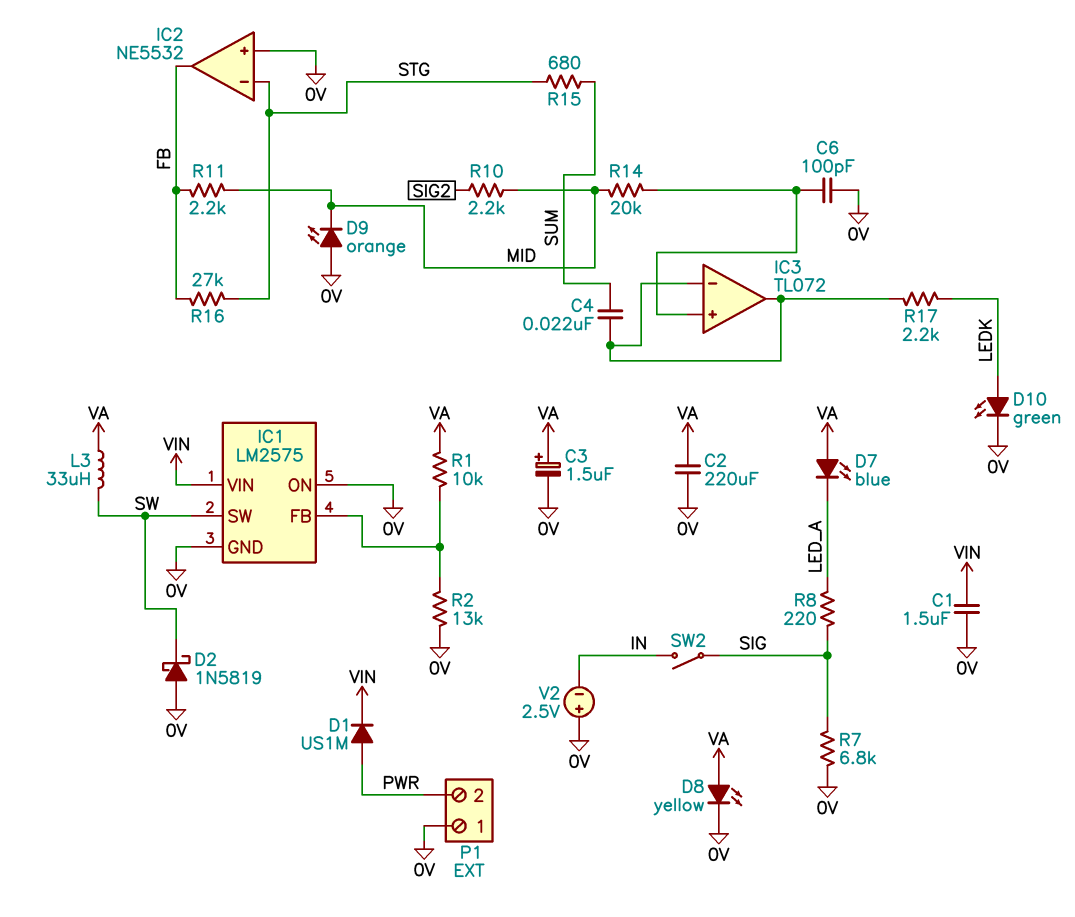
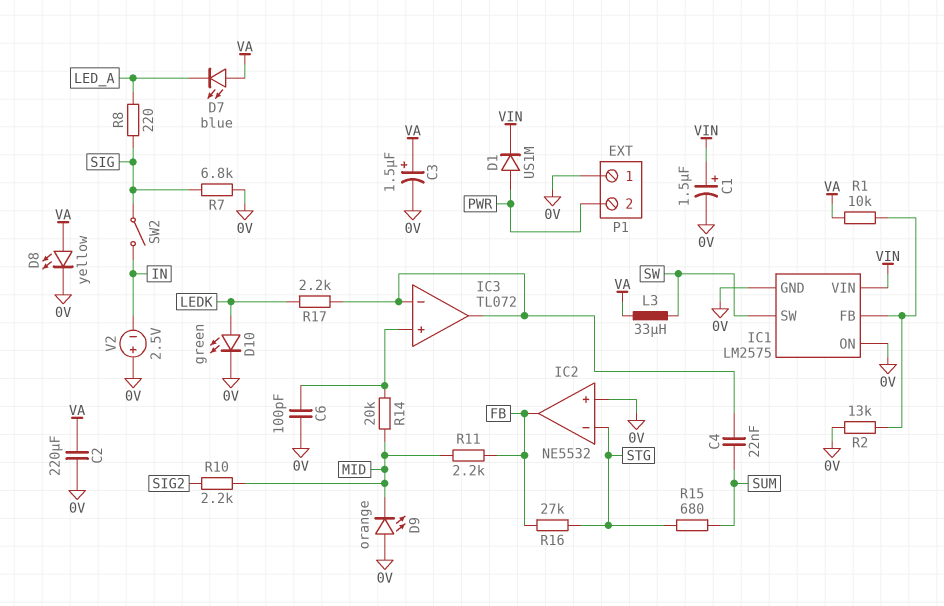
C1: 1.5uF (0V, VIN) -> 1.5uF (plus VIN, minus 0V)
D2: schottky 1N5819 (A 0V, K SW) -> none

